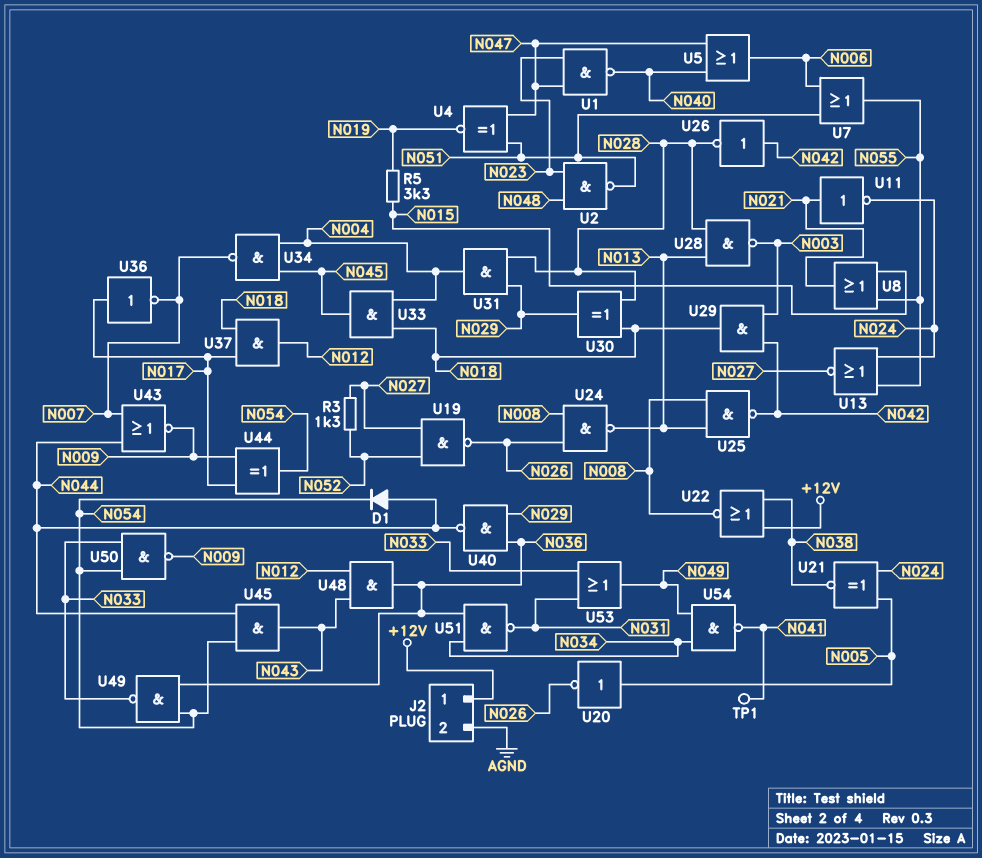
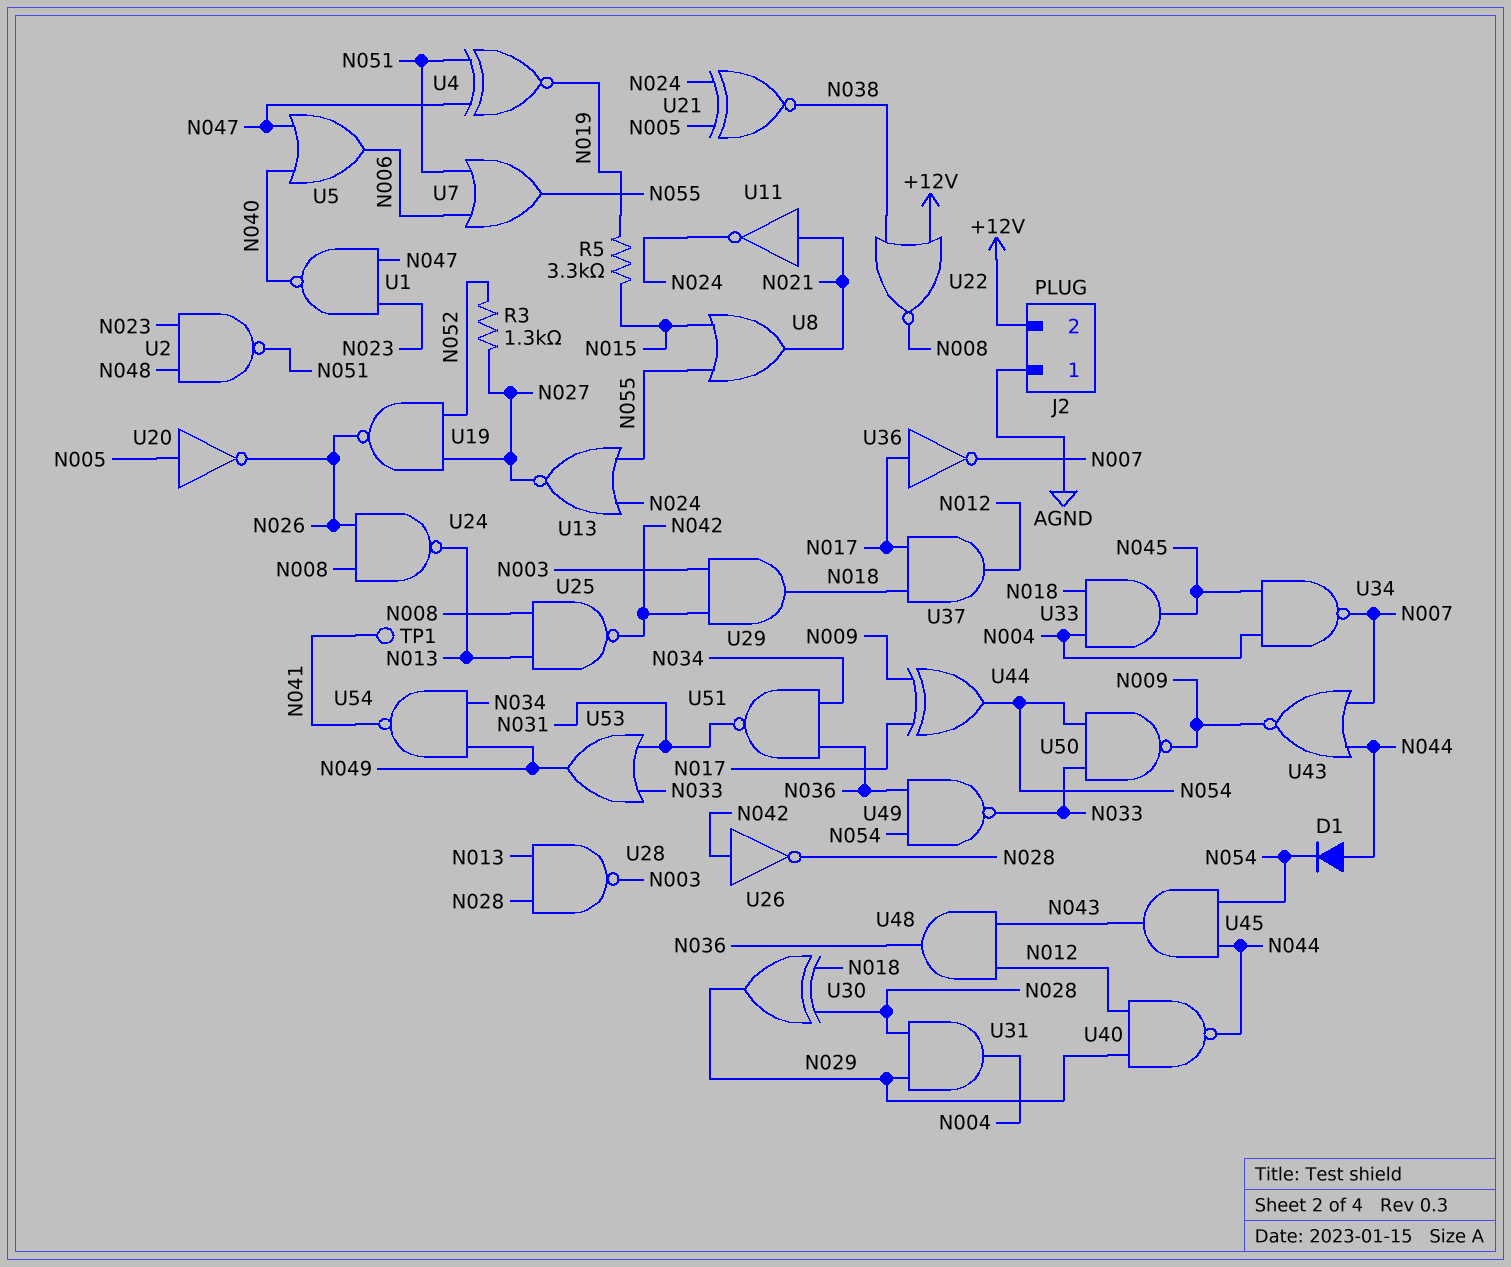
J2 pin 1: +12V -> AGND
J2 pin 2: AGND -> +12V
U40: NAND (in N029, in N036, out N044) -> NAND (in N012, in N029, out N044)

